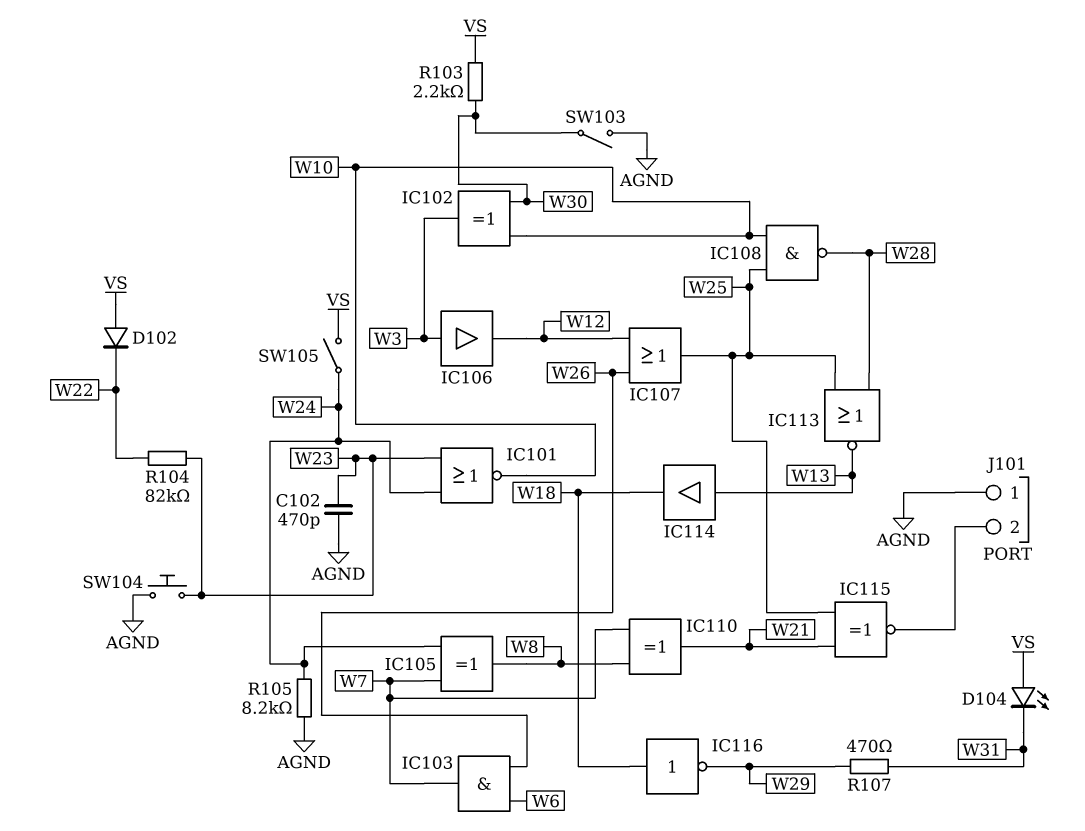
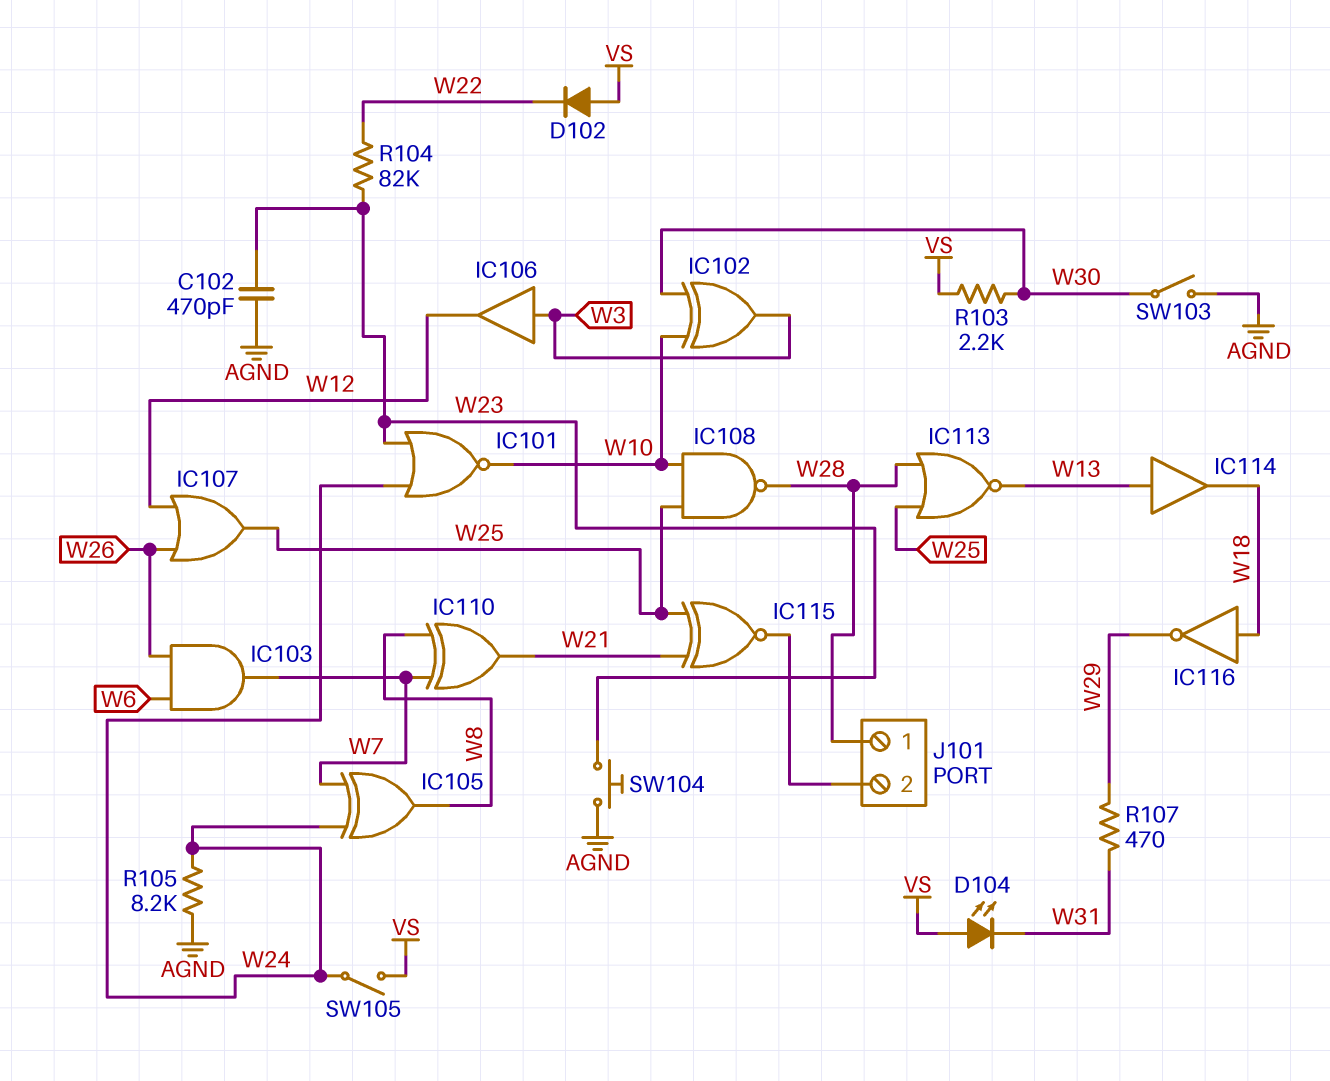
J101 pin 1: AGND -> W28

